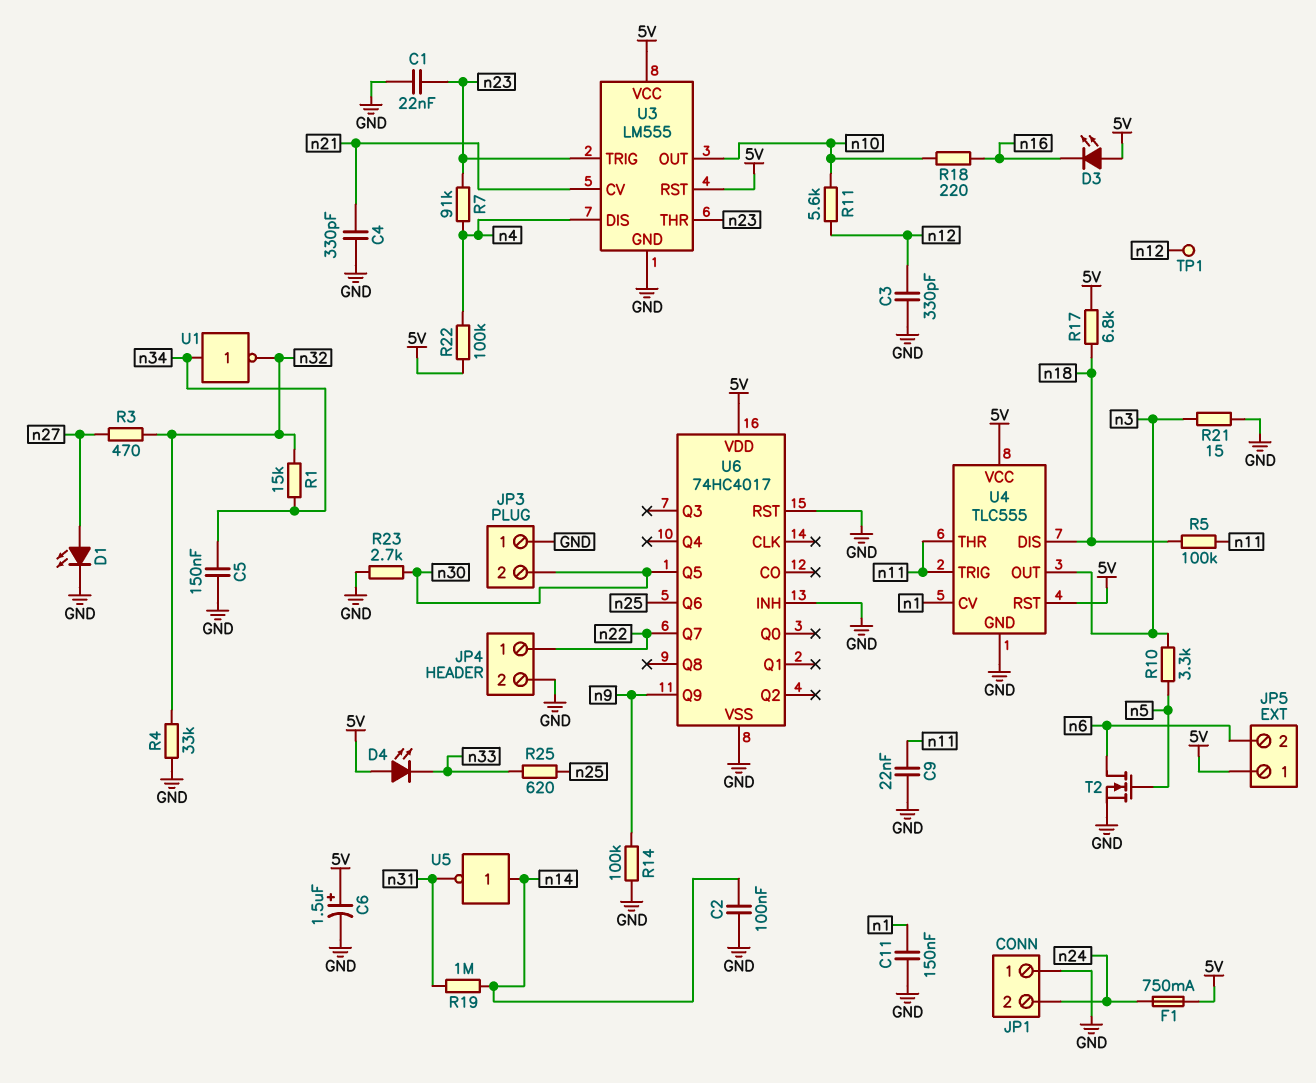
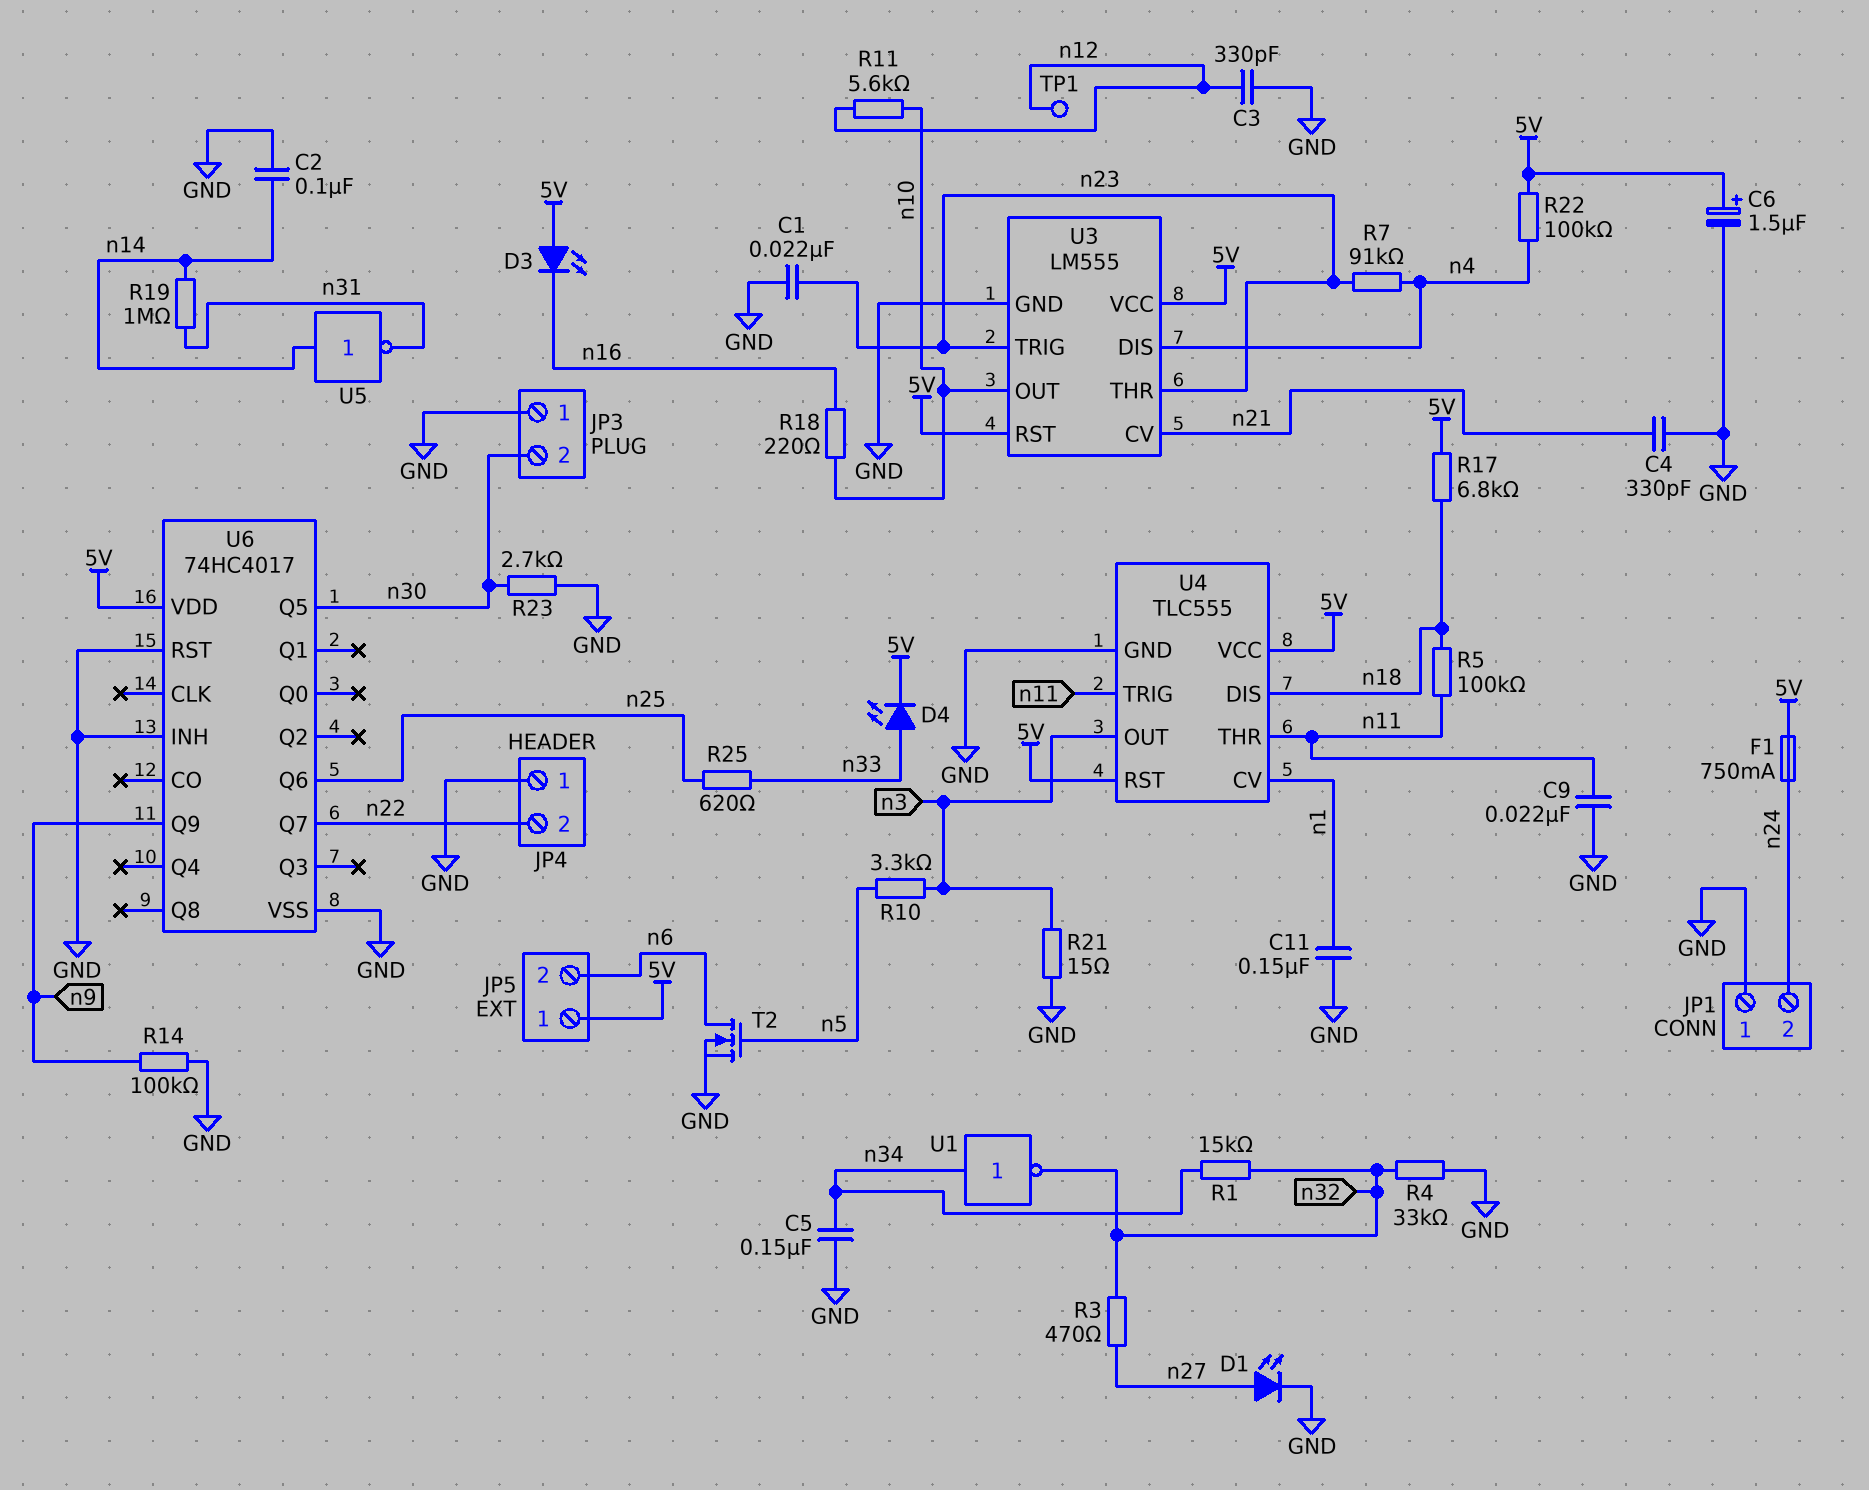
D4: LED (A 5V, K n33) -> LED (A n33, K 5V)
JP4 pin 1: n22 -> GND
JP4 pin 2: GND -> n22

